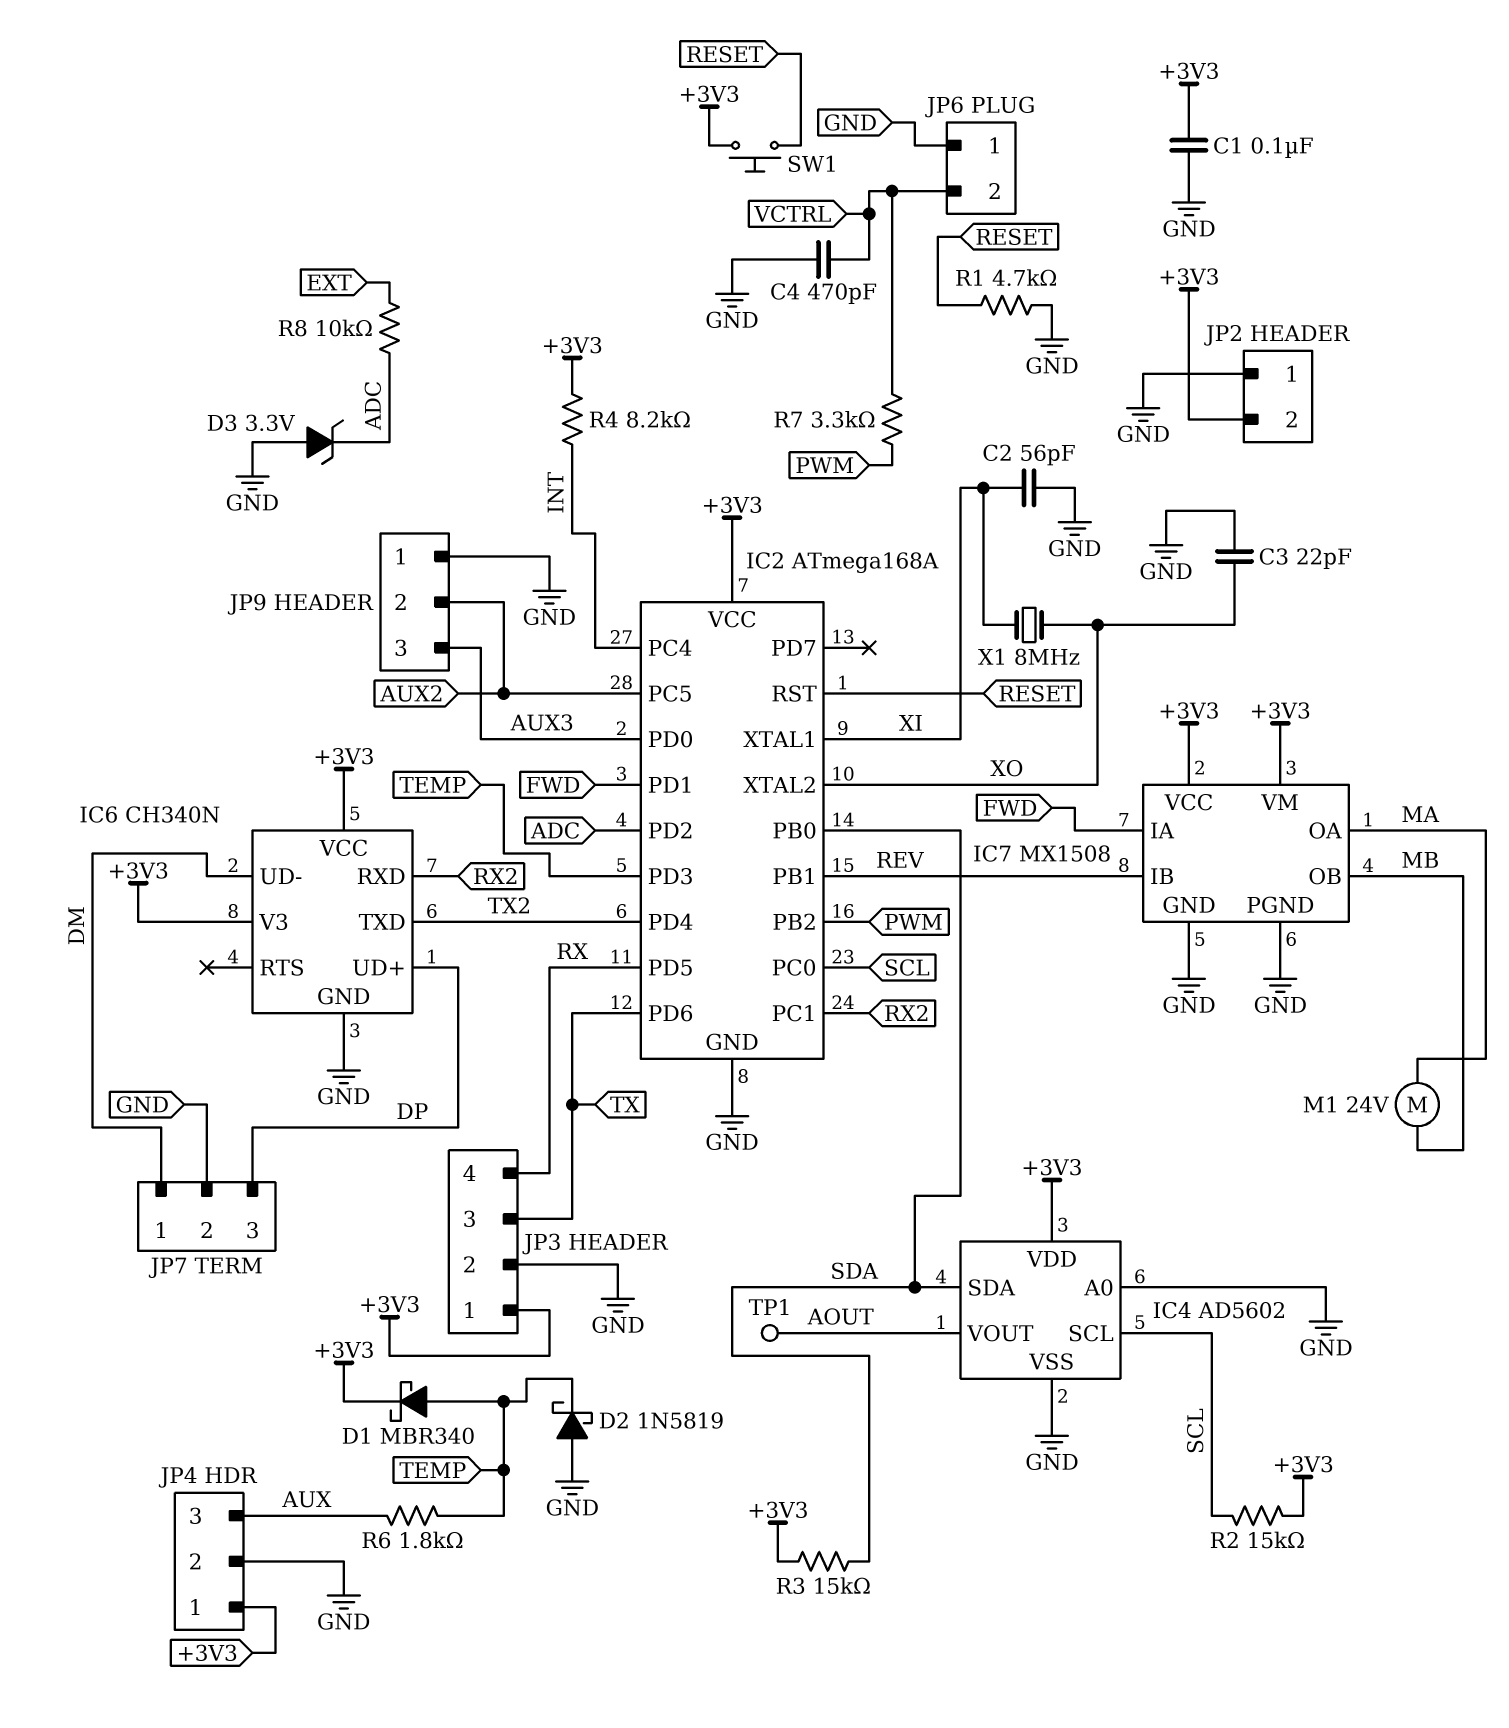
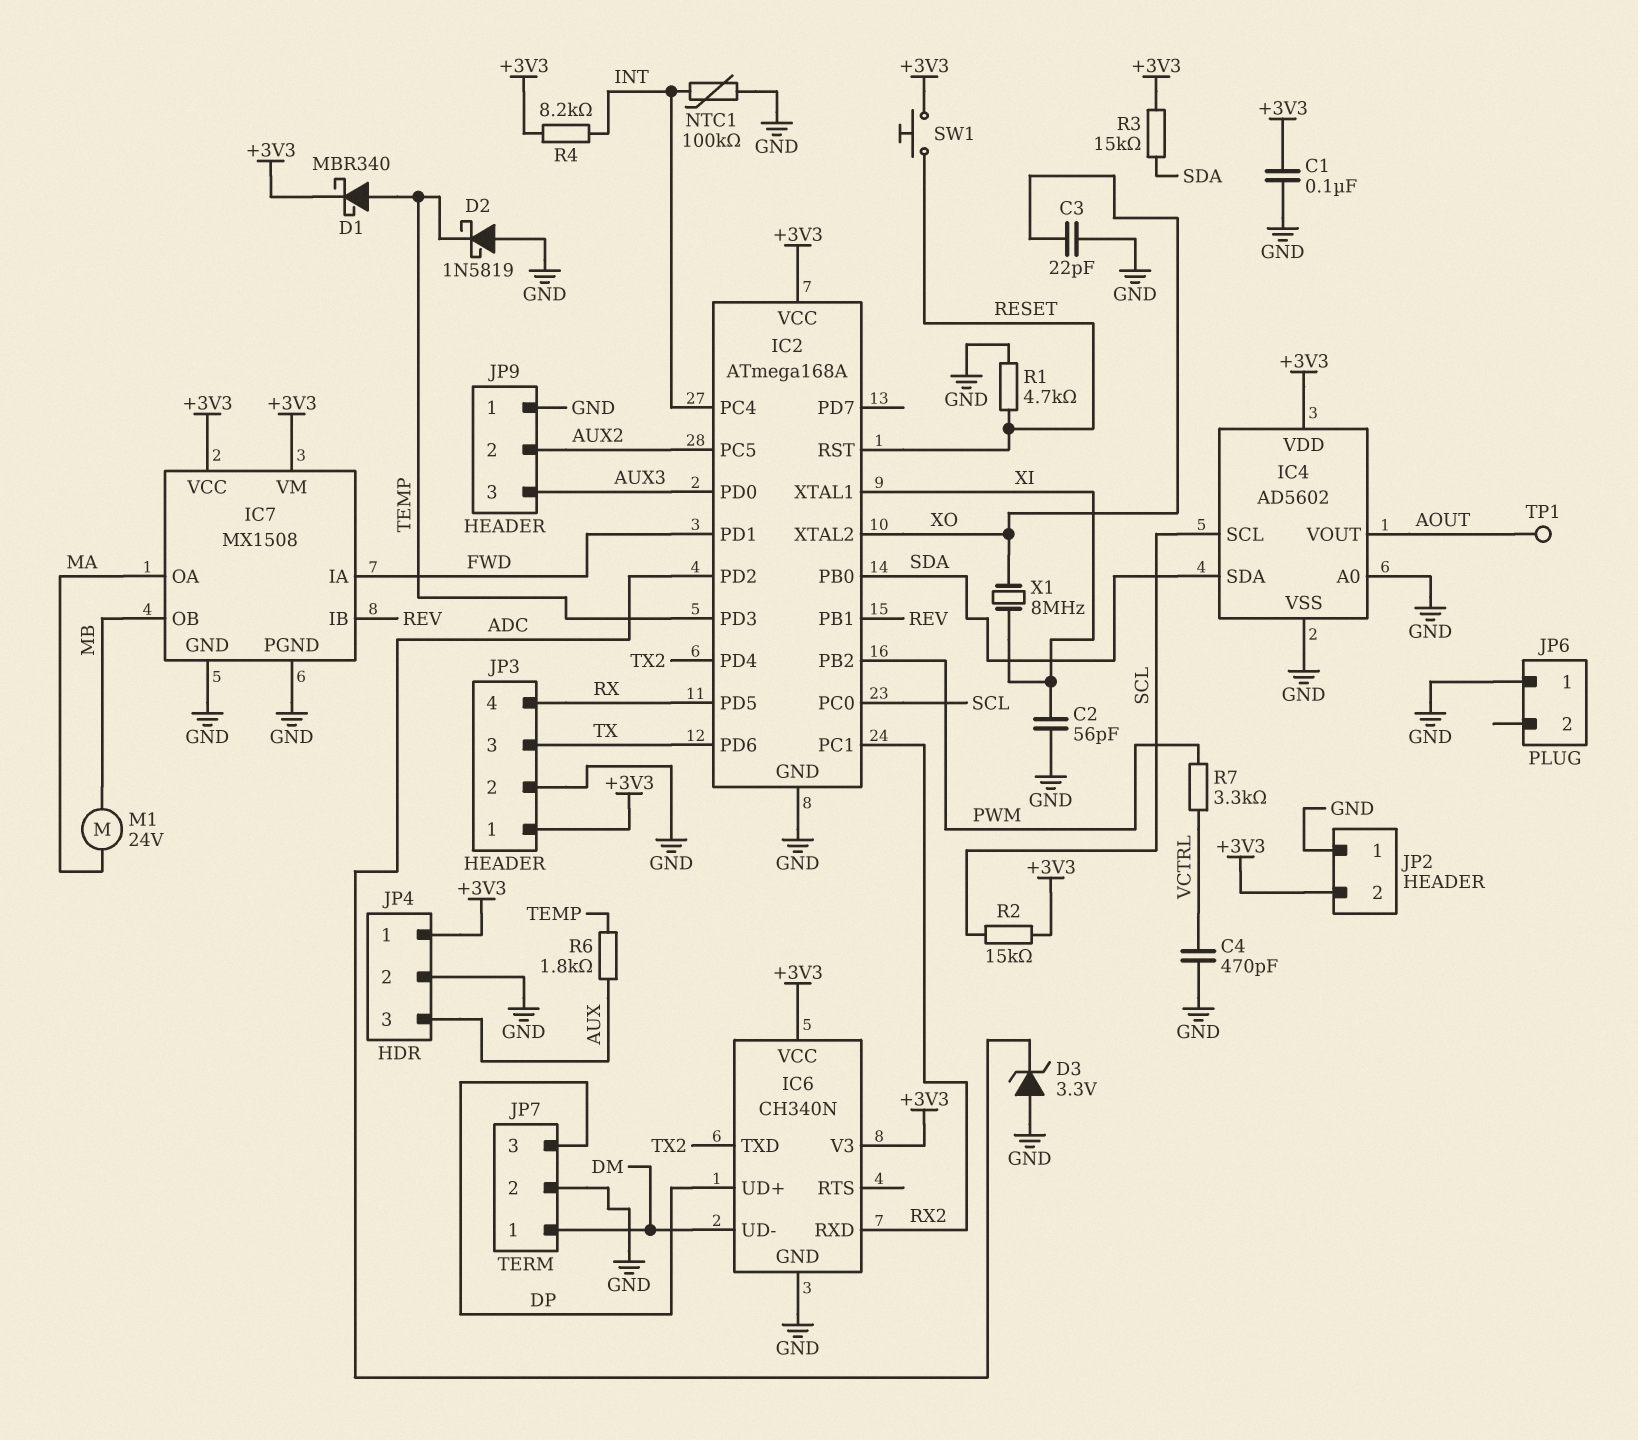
JP6 pin 2: VCTRL -> none
NTC1: none -> 100k (GND, INT)
R8: 10k (ADC, EXT) -> none

